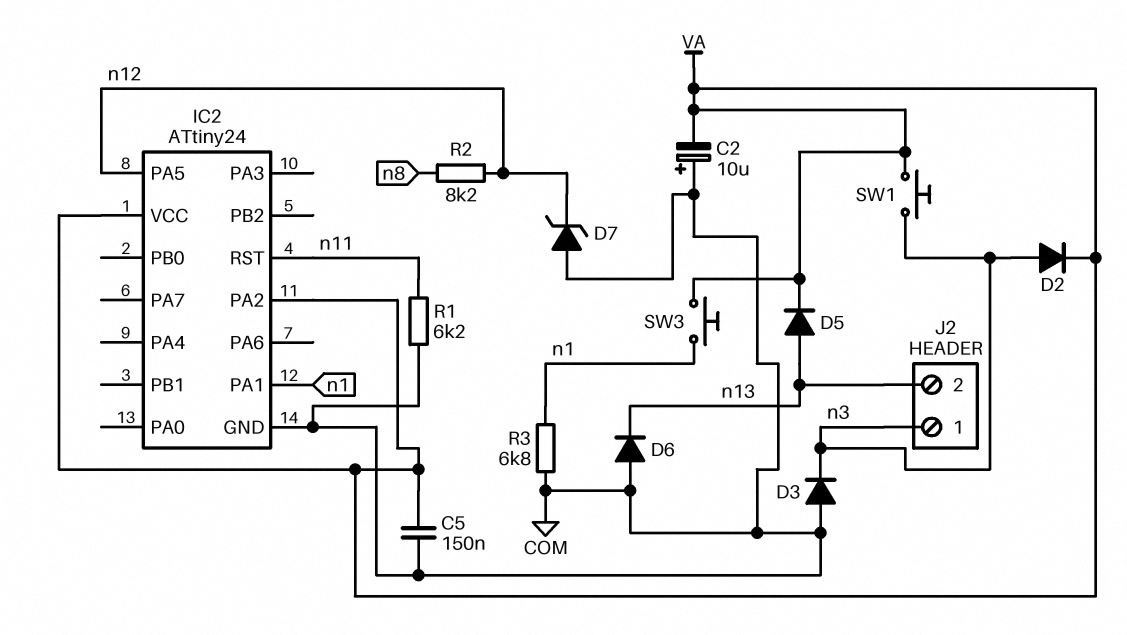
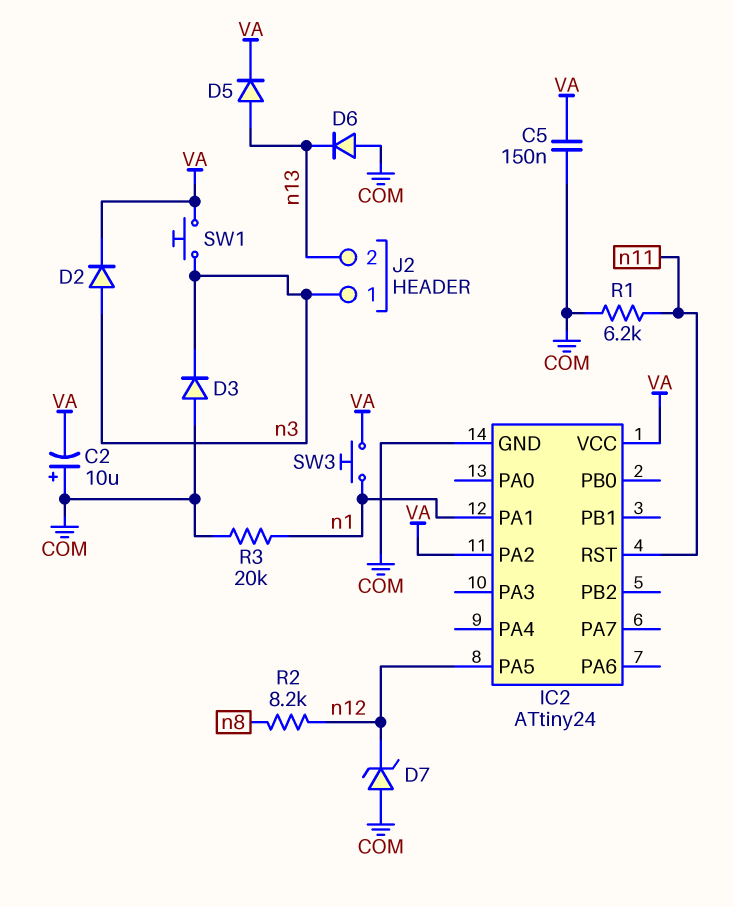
R3: 6.8k (COM, n1) -> 20k (COM, n1)

